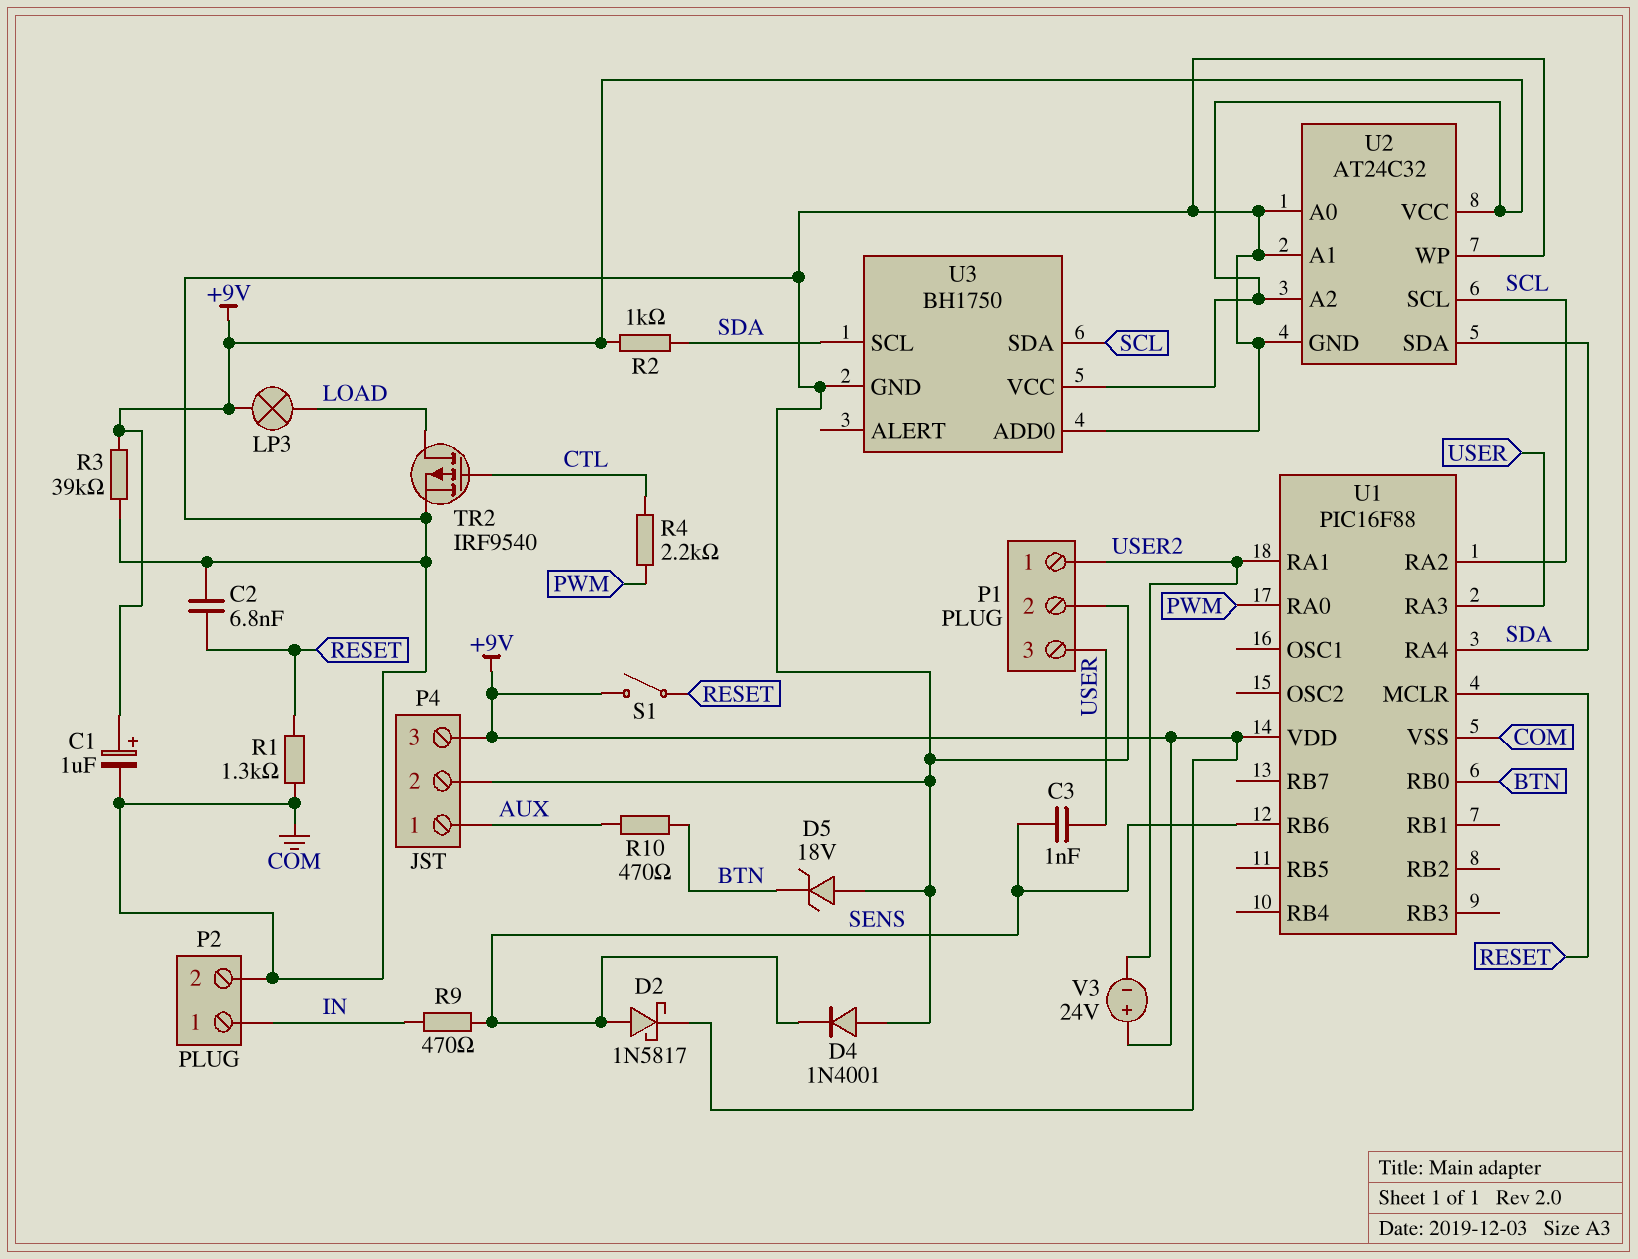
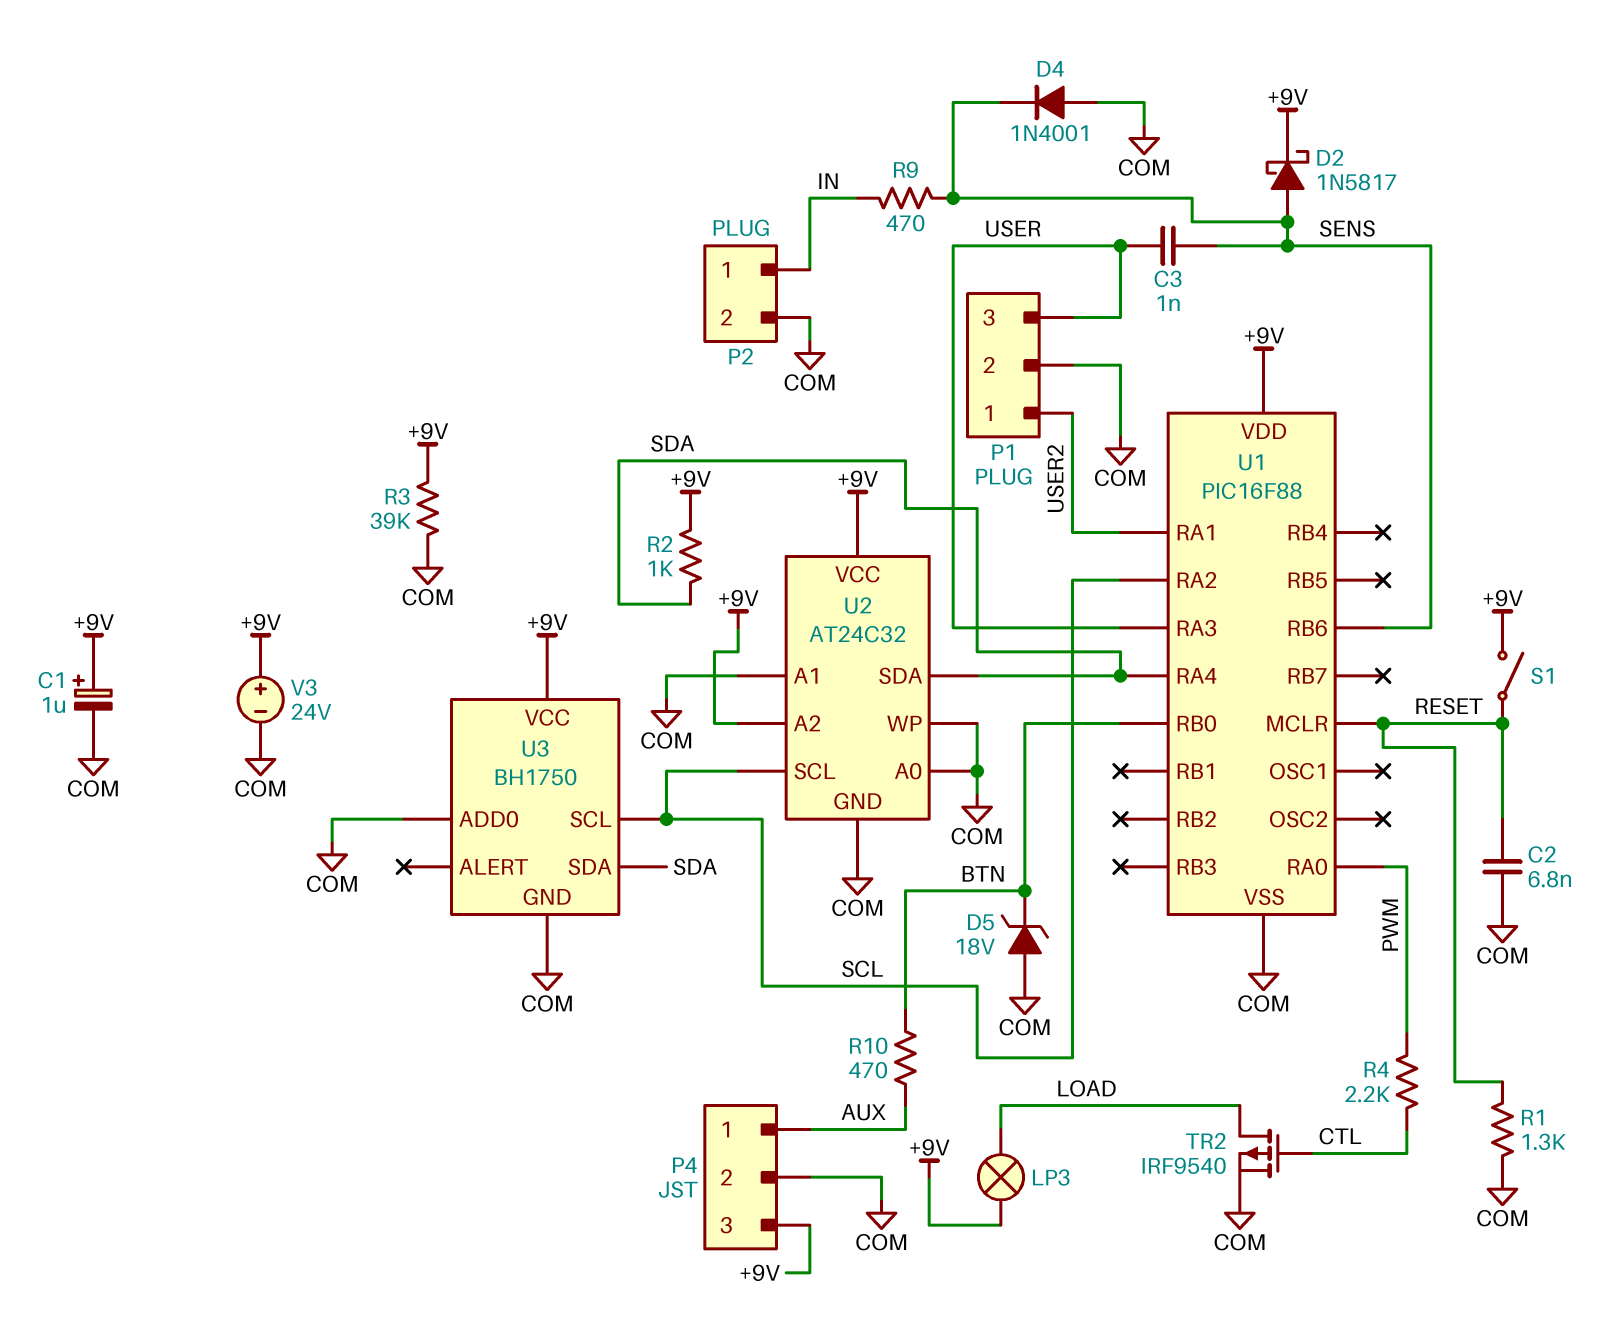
U3 pin SCL: SDA -> SCL
U3 pin SDA: SCL -> SDA
V3: 24V (plus +9V, minus USER2) -> 24V (plus +9V, minus COM)

